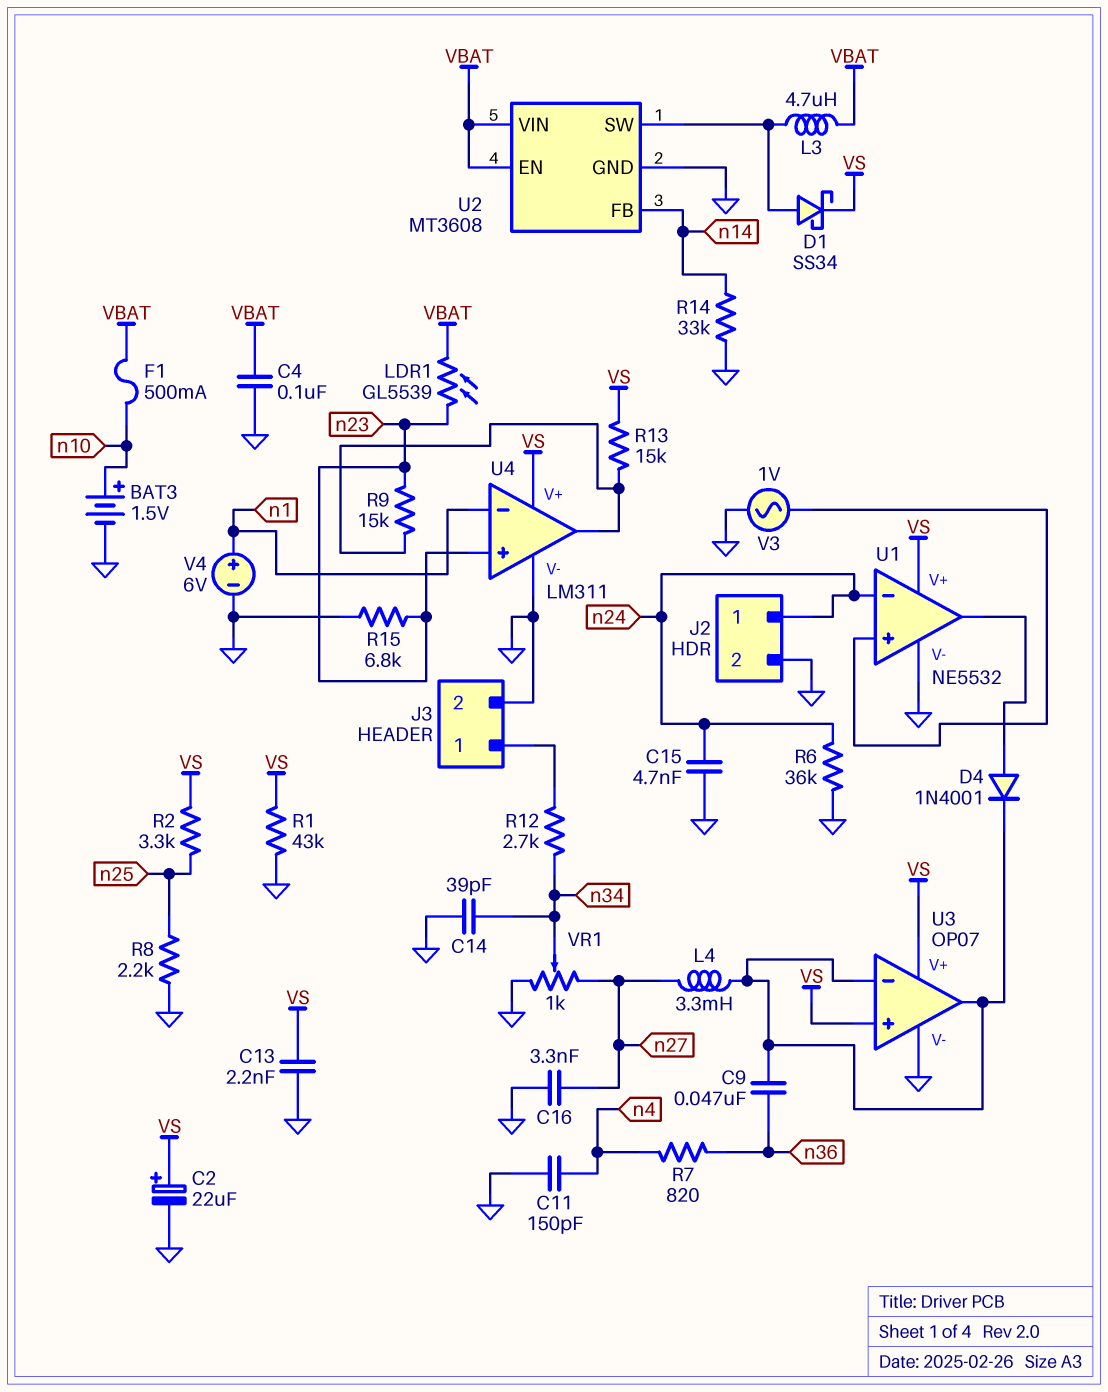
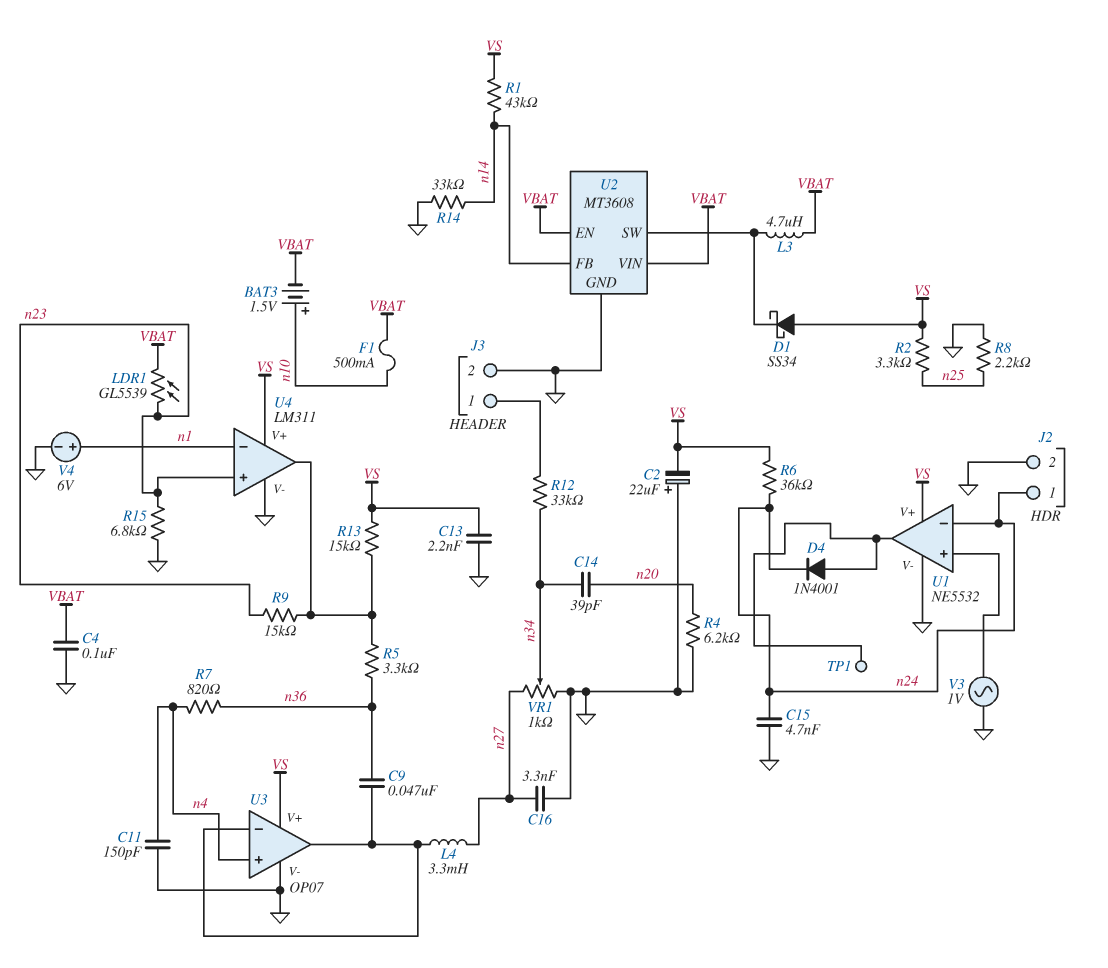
BAT3: 1.5V (plus n10, minus GND) -> 1.5V (plus n10, minus VBAT)
C2: 22uF (plus VS, minus GND) -> 22uF (plus GND, minus VS)
C14: 39pF (GND, n34) -> 39pF (n20, n34)
D1: schottky SS34 (A U2/SW, K VS) -> schottky SS34 (A VS, K U2/SW)
D4: diode 1N4001 (A U1/out, K U3/in-) -> diode 1N4001 (A U1/out, K n24)
R1: 43k (GND, VS) -> 43k (VS, n14)
R4: none -> 6.2k (GND, n20)
R5: none -> 3.3k (U4/out, n36)
R6: 36k (GND, n24) -> 36k (VS, n24)
R12: 2.7k (J3/1, n34) -> 33k (J3/1, n34)
TP1: none -> test point (U1/out)
U3 pin in+: VS -> n4

